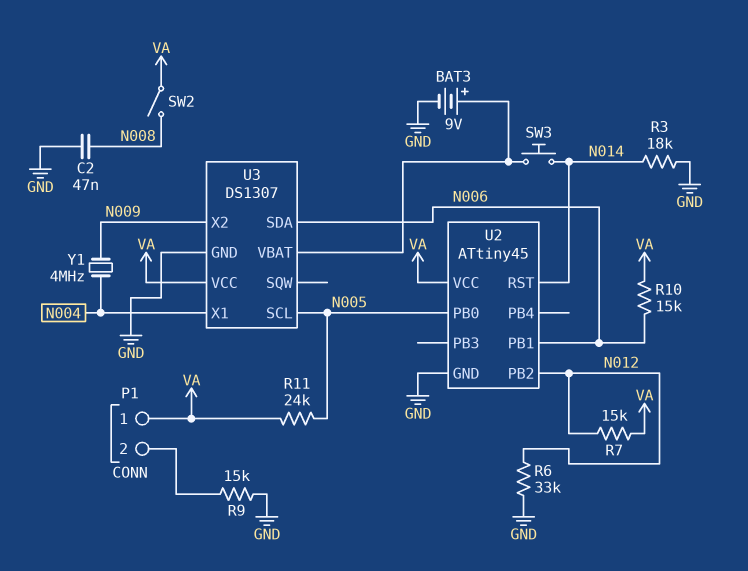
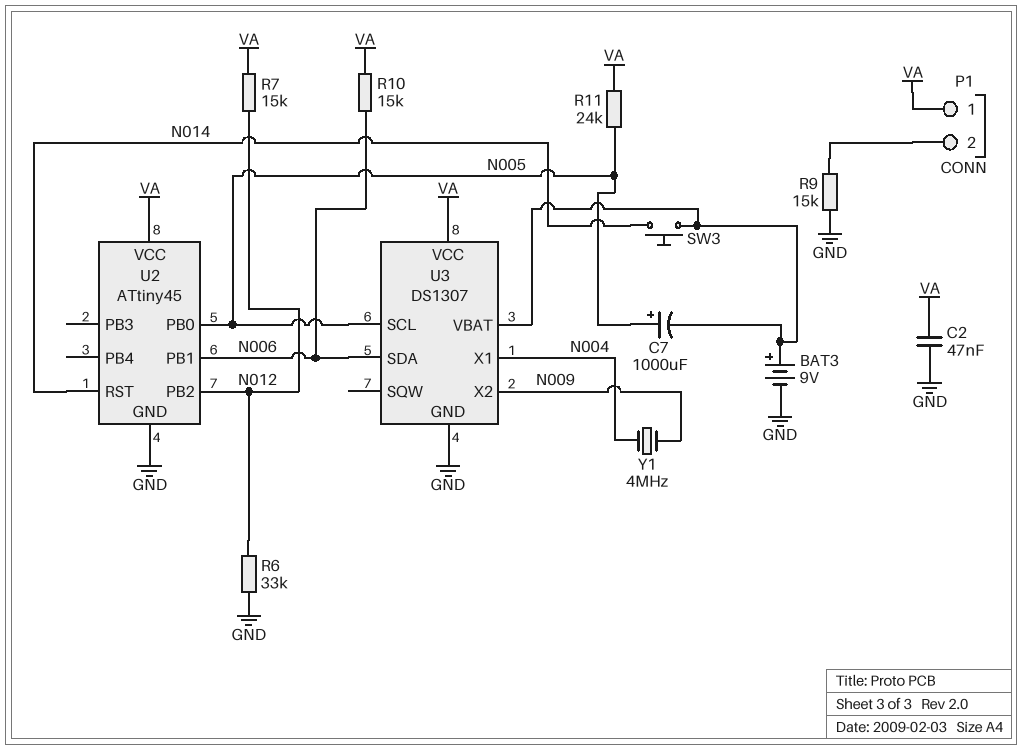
C2: 47nF (GND, N008) -> 47nF (GND, VA)
C7: none -> 1000uF (plus N005, minus U3/VBAT)
R3: 18k (GND, N014) -> none
SW2: switch (N008, VA) -> none

